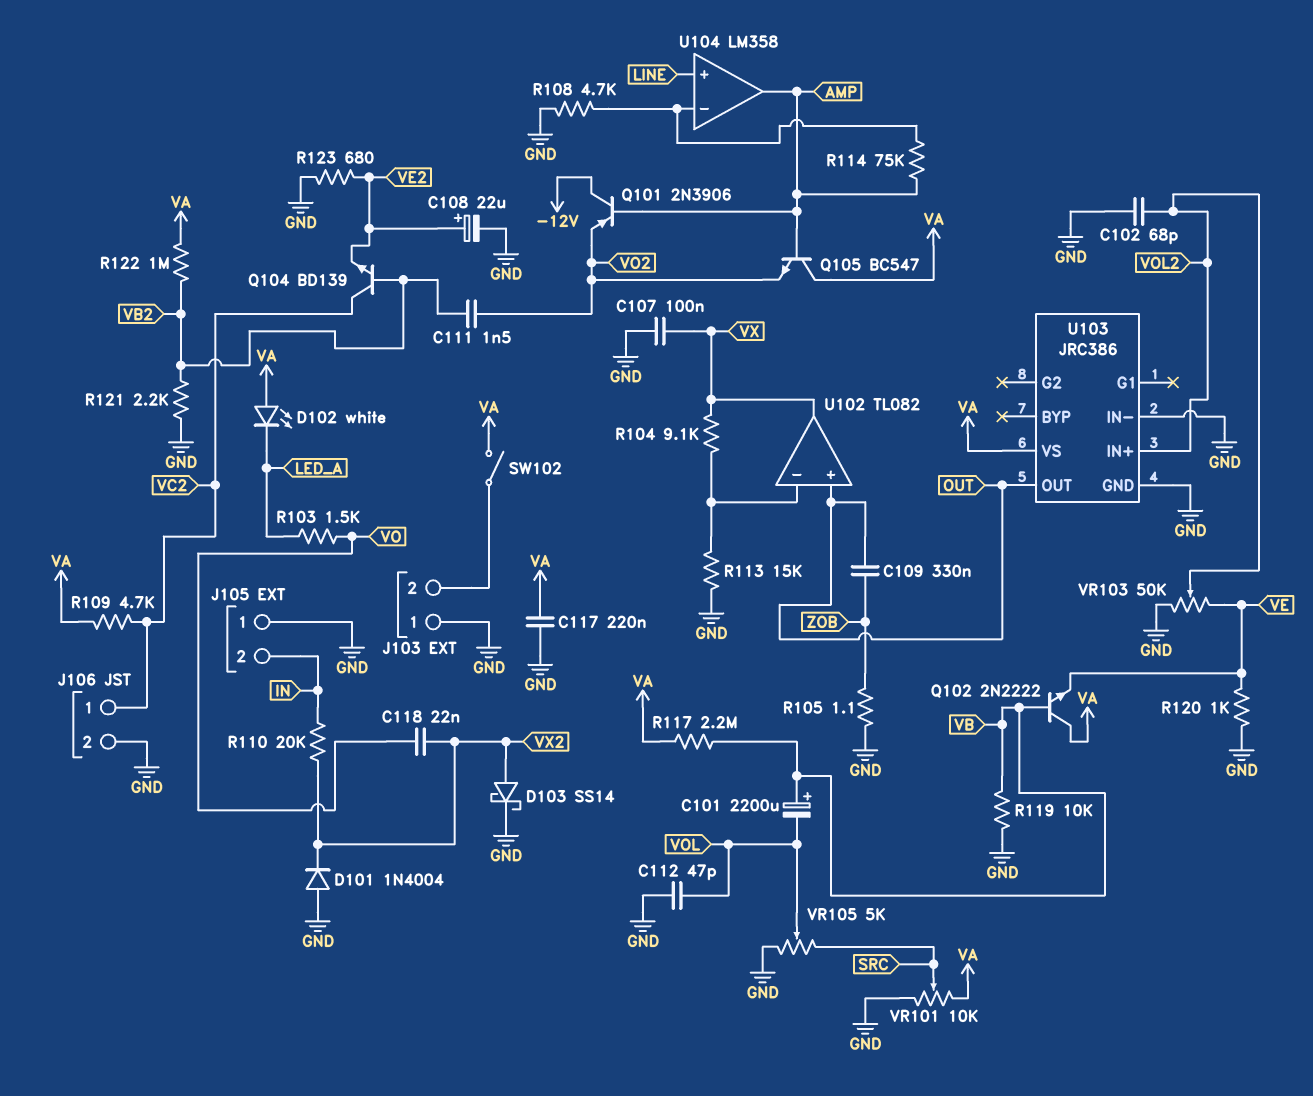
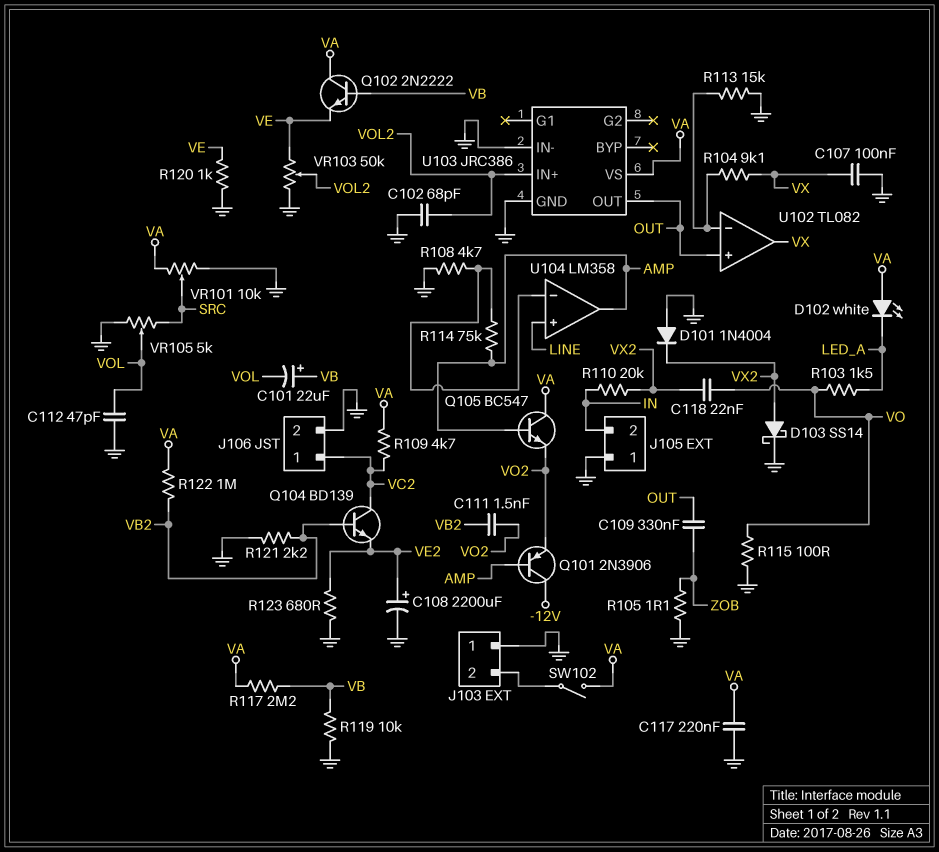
C101: 2200uF (plus VB, minus VOL) -> 22uF (plus VB, minus VOL)
C108: 22uF (plus VE2, minus GND) -> 2200uF (plus VE2, minus GND)
R115: none -> 100 (GND, VO)

